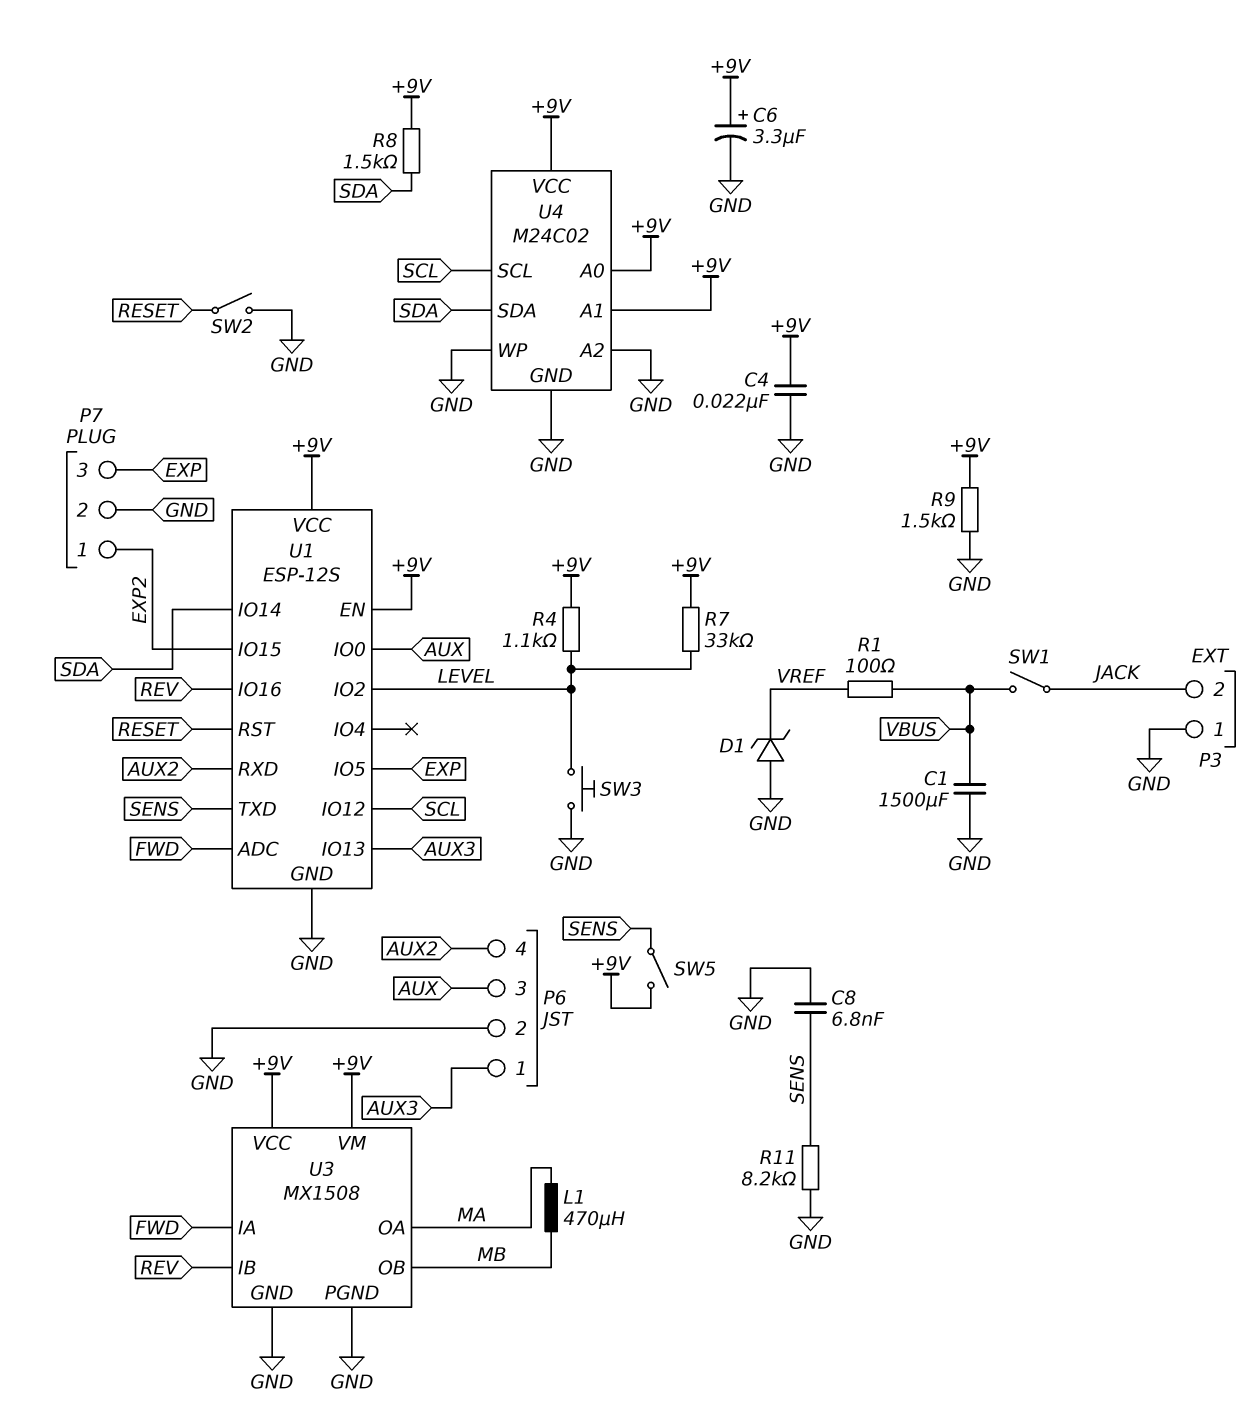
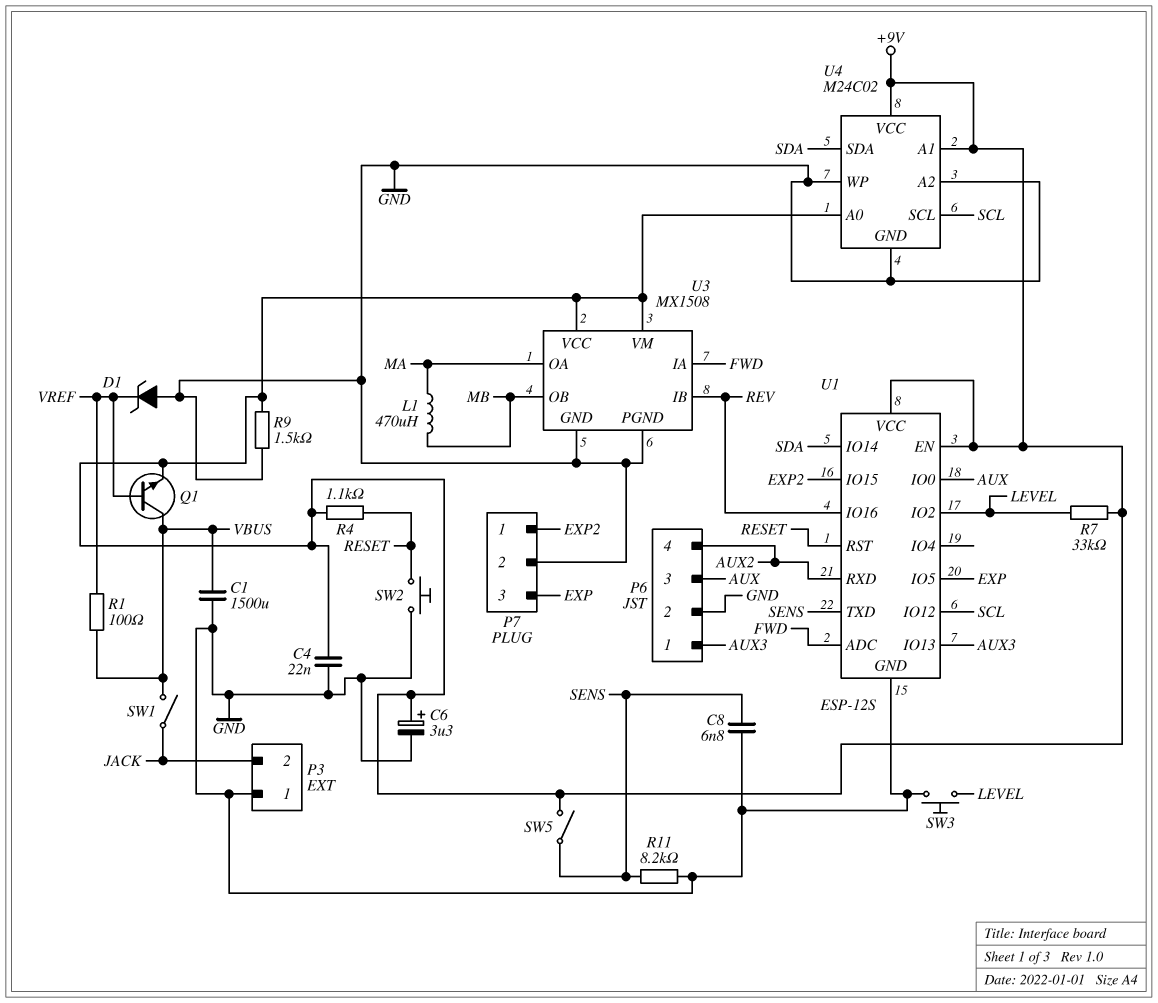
Q1: none -> NPN (B VREF, C VBUS, E +9V)
R4: 1.1k (+9V, LEVEL) -> 1.1k (+9V, RESET)
R8: 1.5k (+9V, SDA) -> none
SW2: switch (GND, RESET) -> button (GND, RESET)

